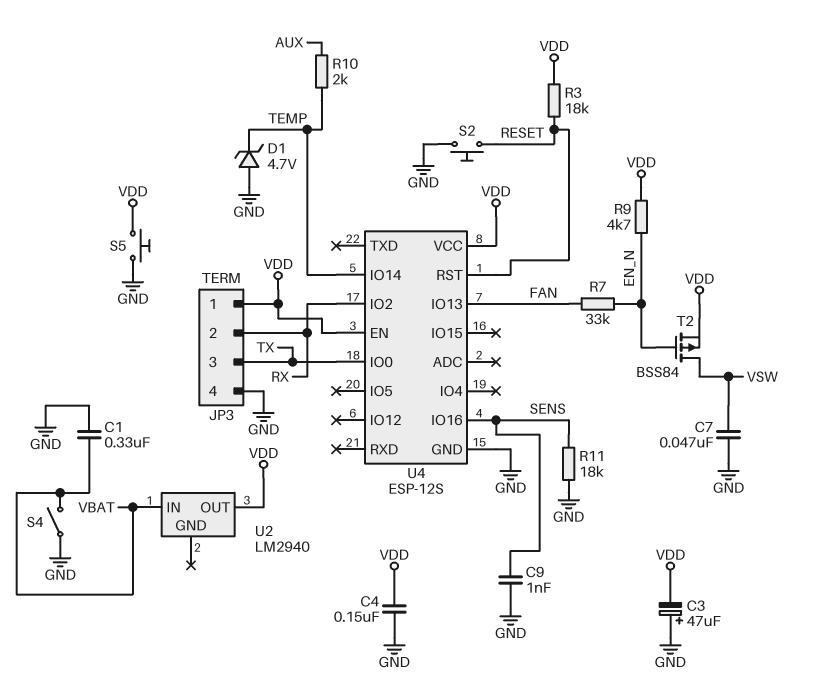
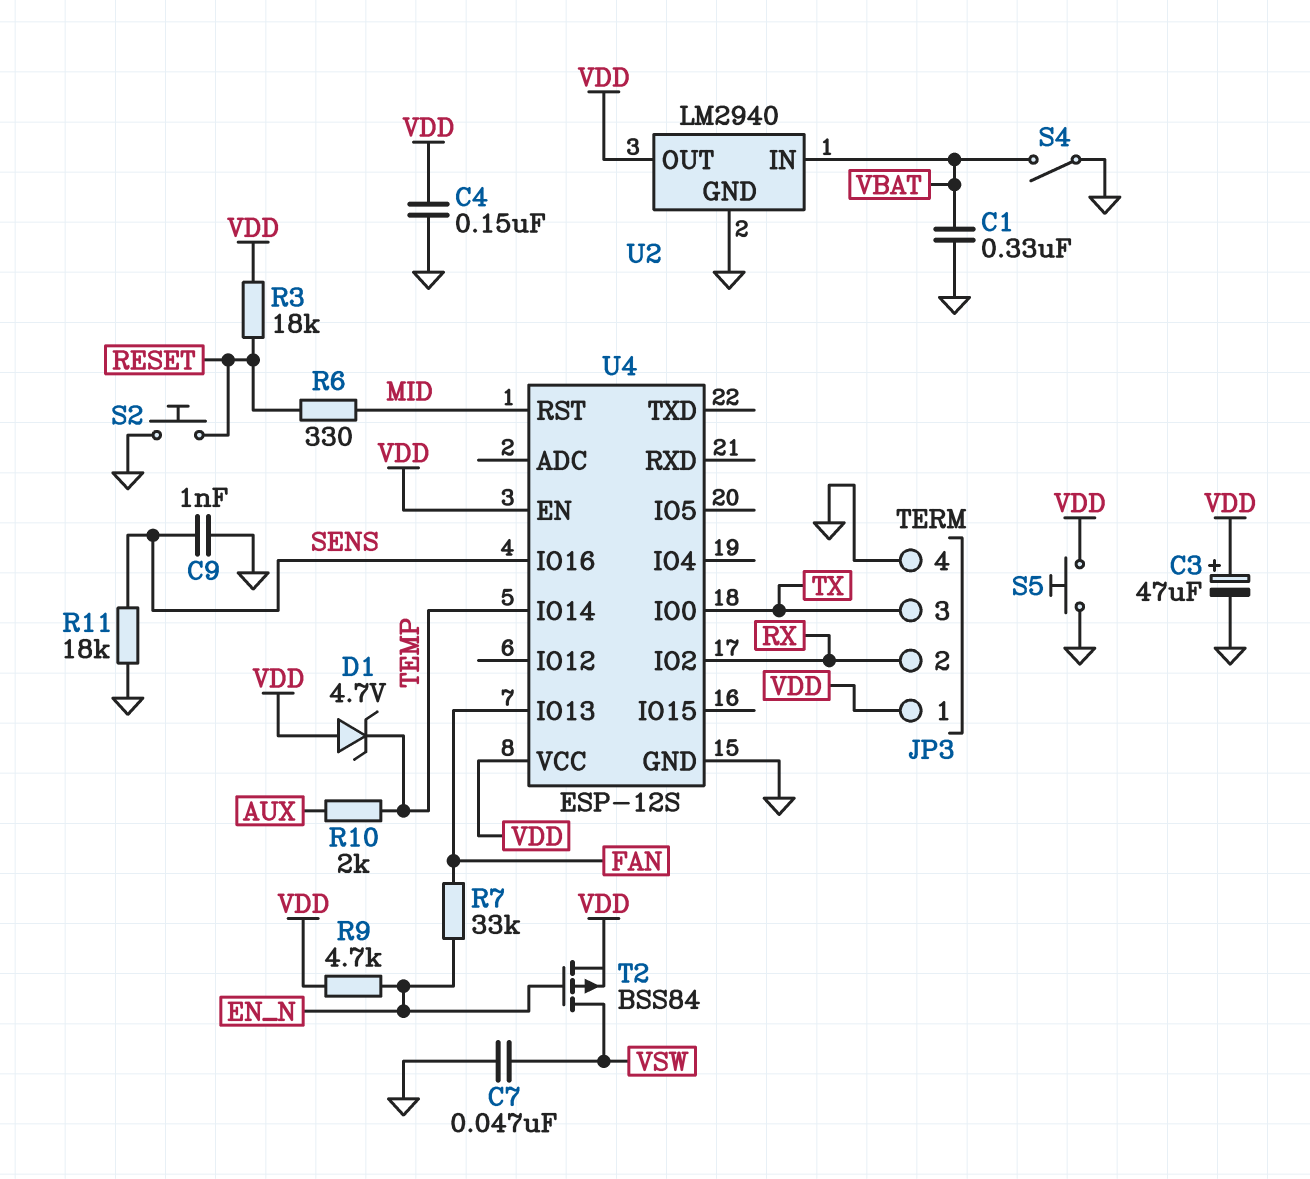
C3: 47uF (plus GND, minus VDD) -> 47uF (plus VDD, minus GND)
D1: zener 4.7V (A GND, K TEMP) -> zener 4.7V (A VDD, K TEMP)
R6: none -> 330 (MID, RESET)
U2 pin GND: none -> GND
U4 pin RST: RESET -> MID

